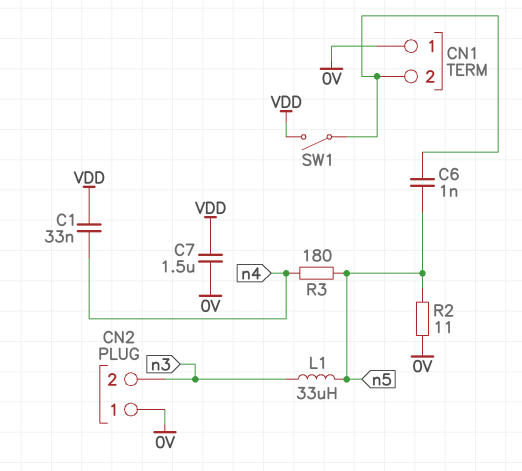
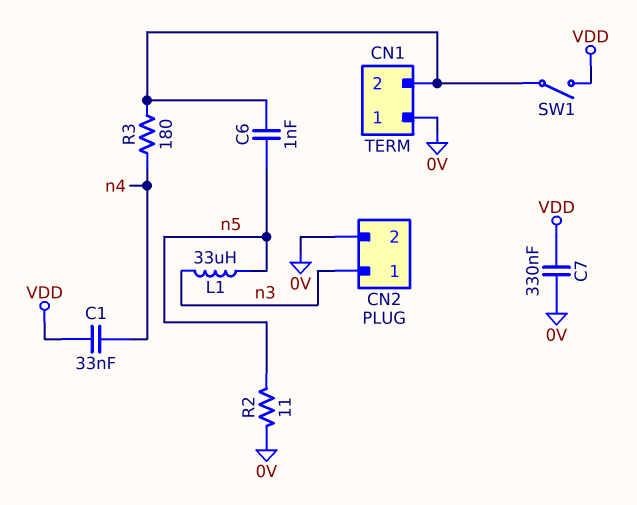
C7: 1.5uF (0V, VDD) -> 330nF (0V, VDD)
CN2 pin 1: 0V -> n3
CN2 pin 2: n3 -> 0V
R3: 180 (n4, n5) -> 180 (CN1/2, n4)

